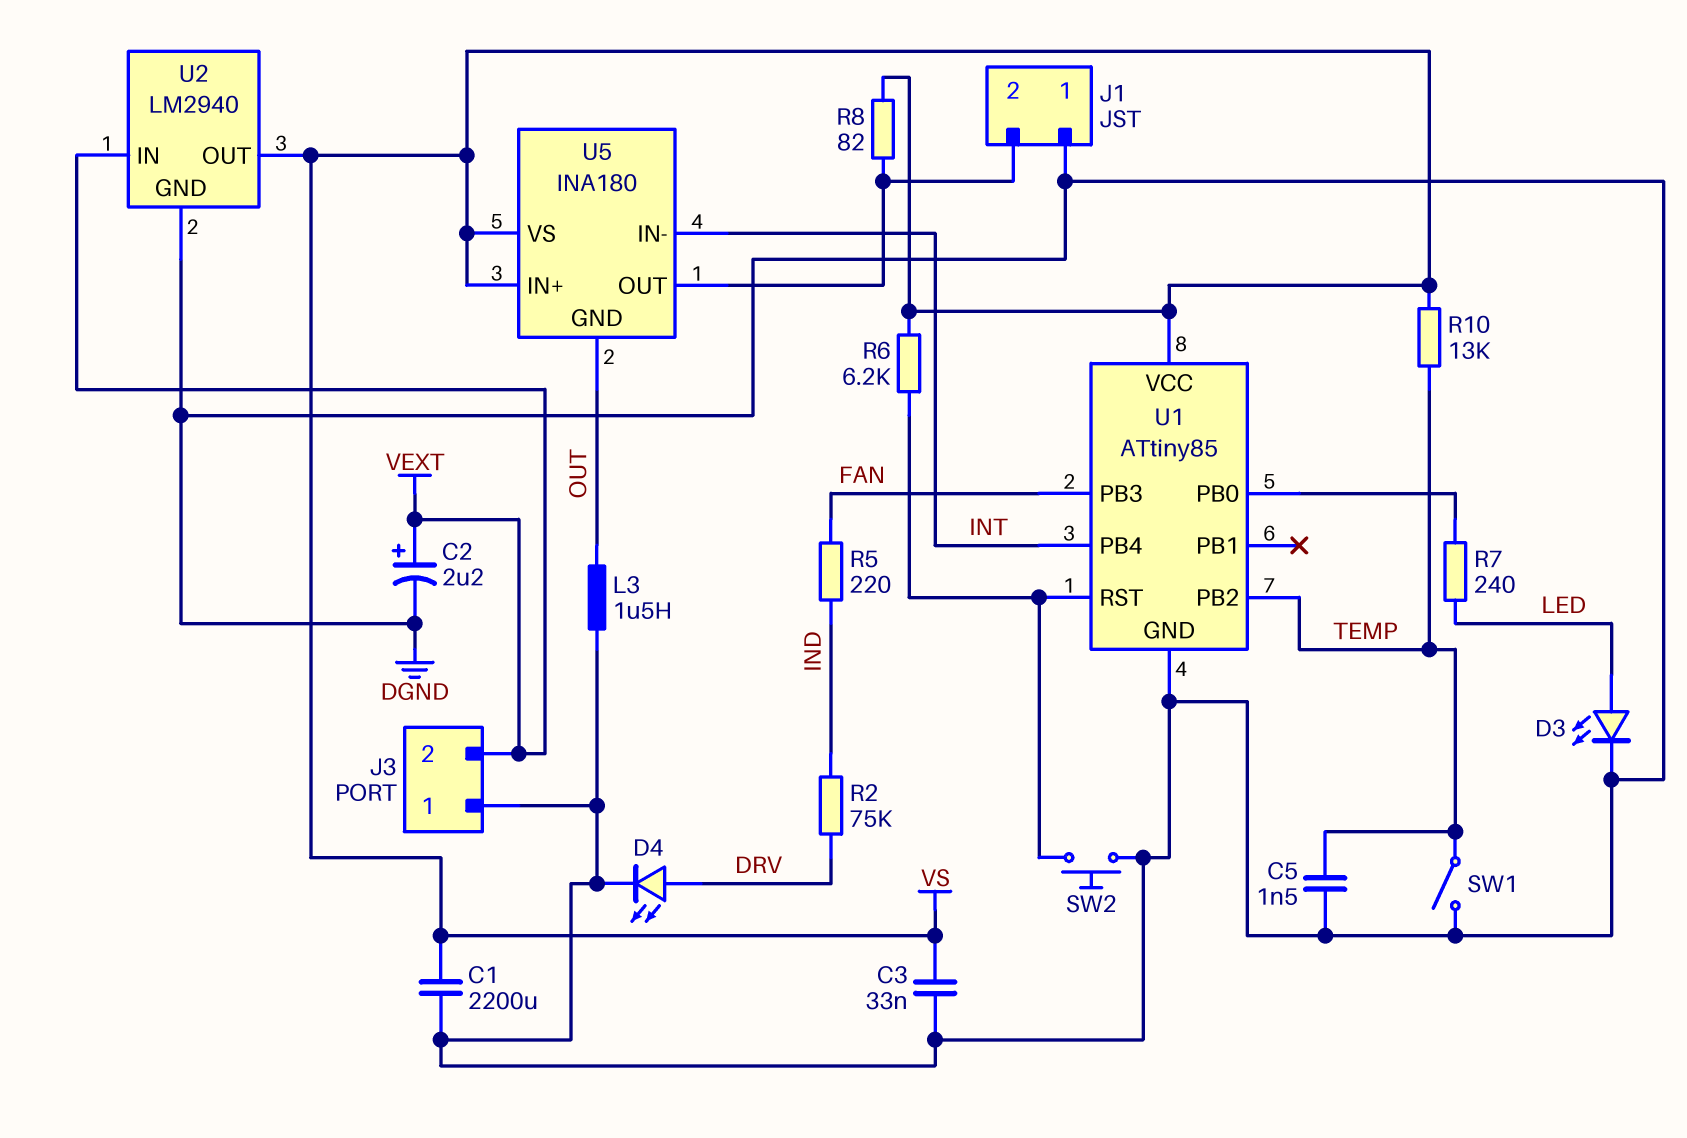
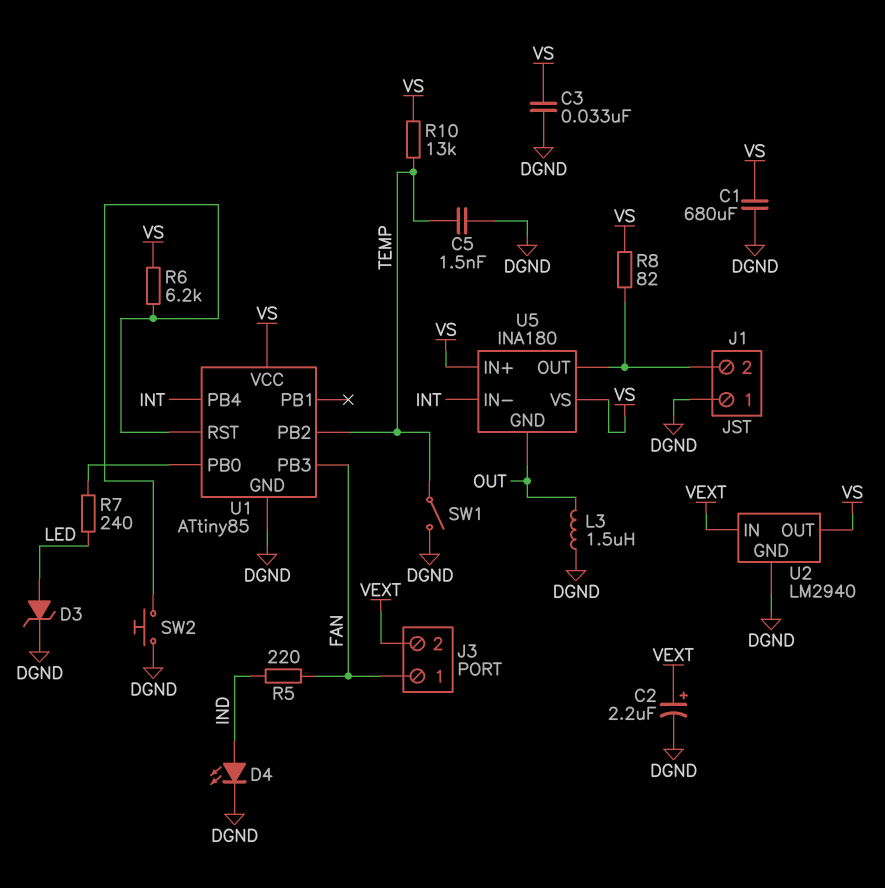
C1: 2200uF (DGND, VS) -> 680uF (DGND, VS)
D3: LED (A LED, K DGND) -> zener (A LED, K DGND)
D4: LED (A DRV, K DGND) -> LED (A IND, K DGND)
J3 pin 1: DGND -> FAN
R2: 75k (DRV, IND) -> none

